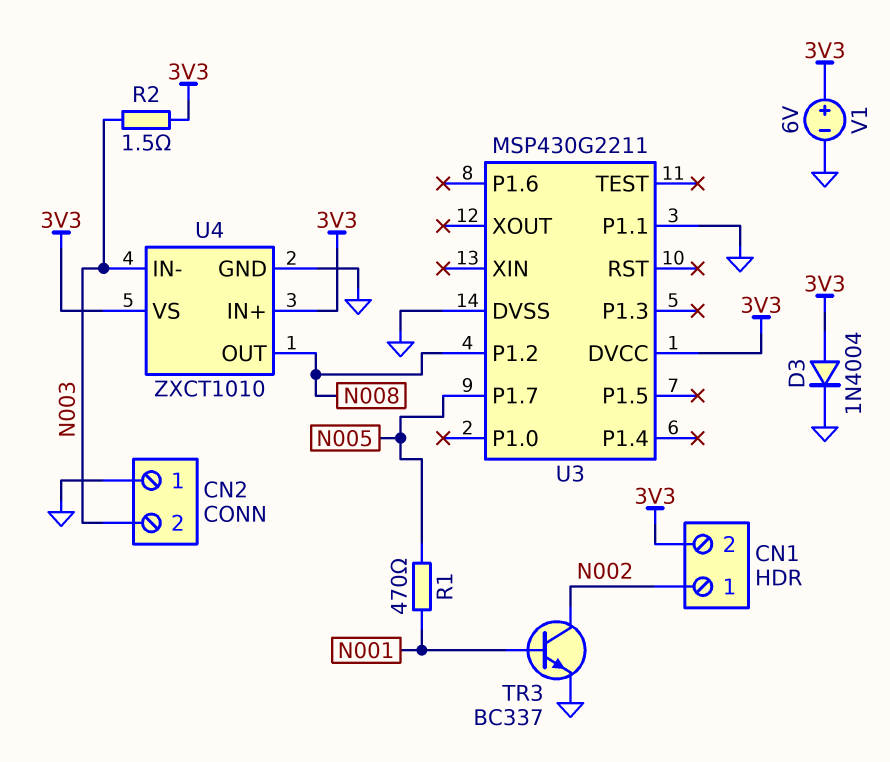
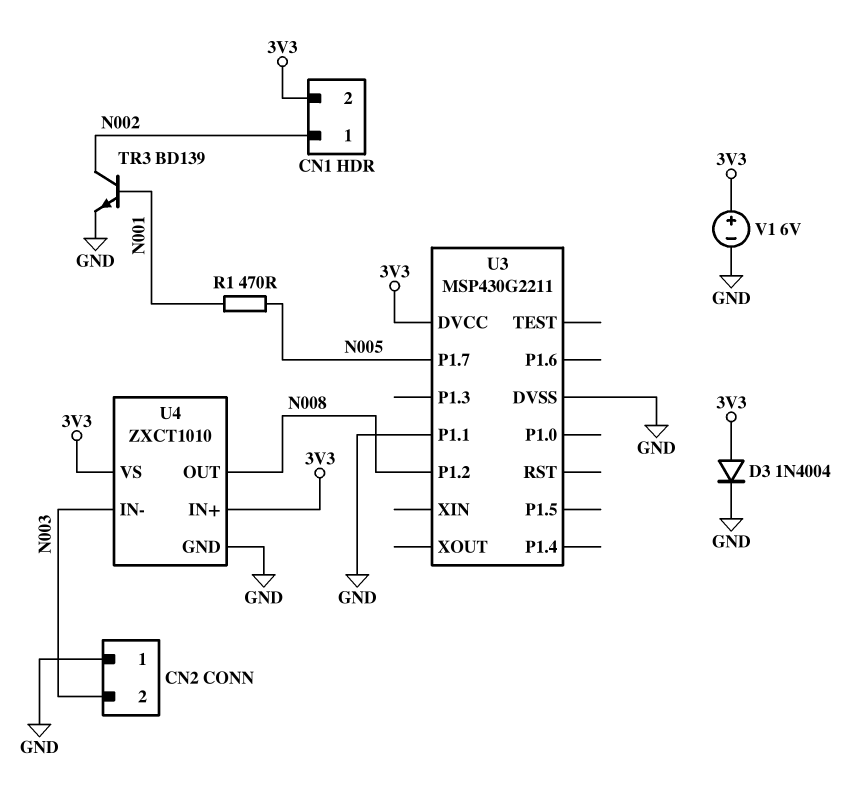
R2: 1.5 (3V3, N003) -> none
TR3: NPN BC337 (B N001, C N002, E GND) -> NPN BD139 (B N001, C N002, E GND)

